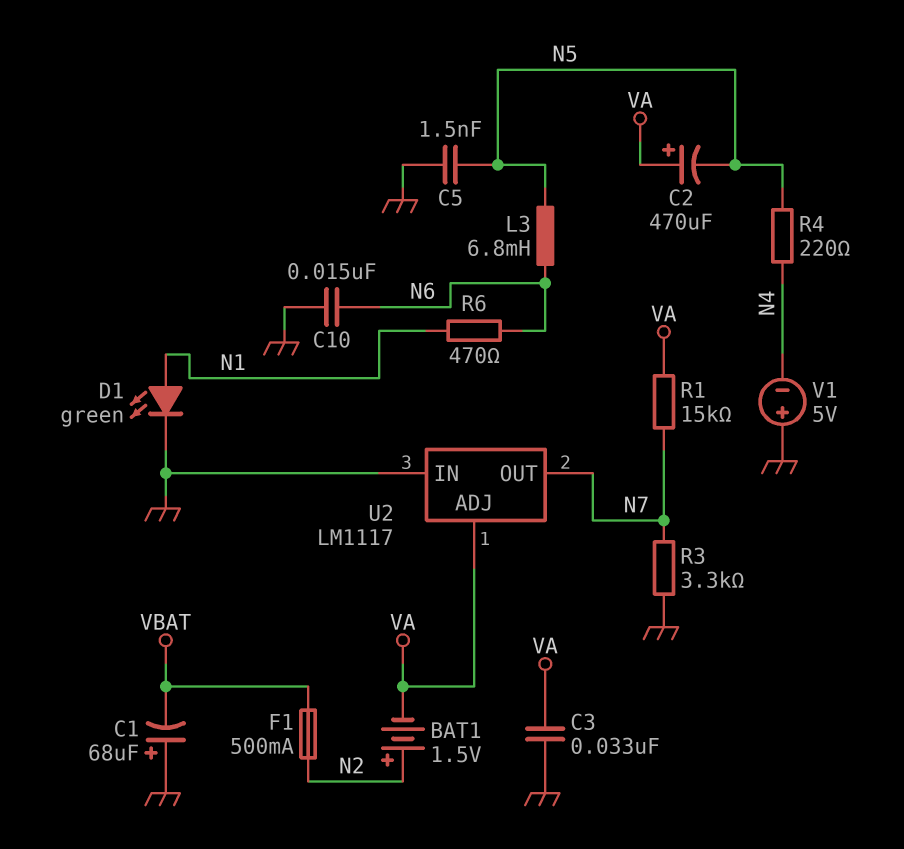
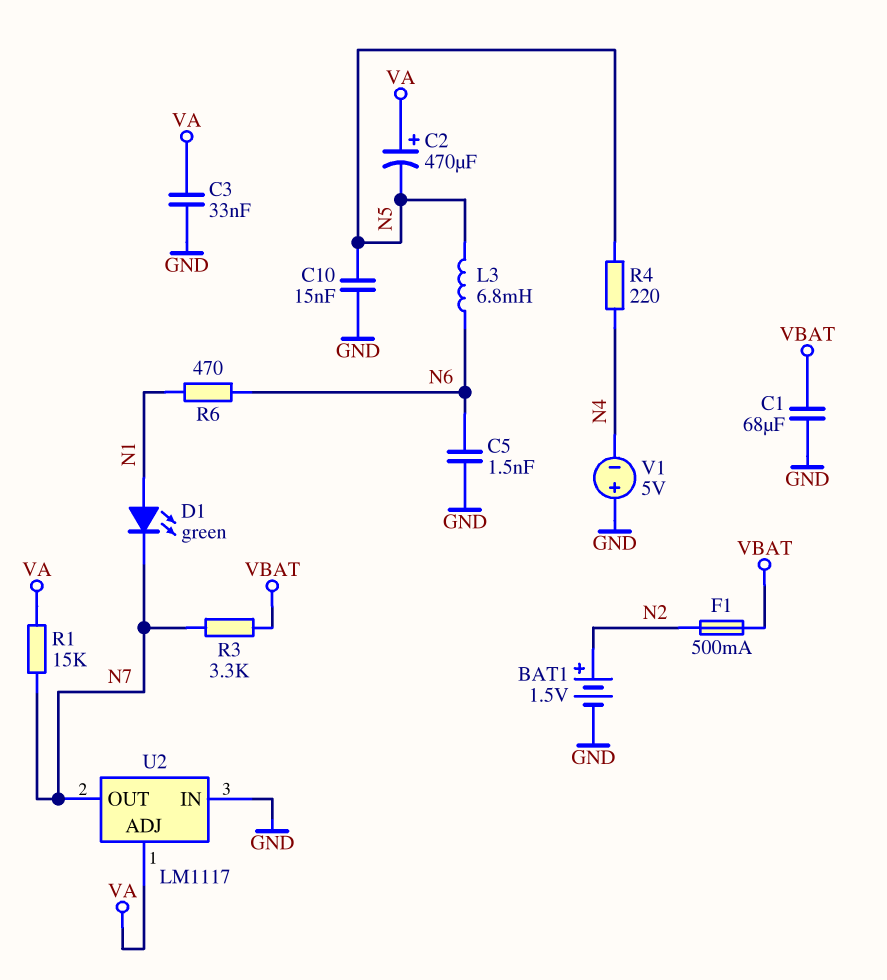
BAT1: 1.5V (plus N2, minus VA) -> 1.5V (plus N2, minus GND)
C1: 68uF (plus GND, minus VBAT) -> 68uF (GND, VBAT)
C5: 1.5nF (GND, N5) -> 1.5nF (GND, N6)
C10: 15nF (GND, N6) -> 15nF (GND, N5)
D1: LED green (A N1, K GND) -> LED green (A N1, K N7)
R3: 3.3k (GND, N7) -> 3.3k (N7, VBAT)

